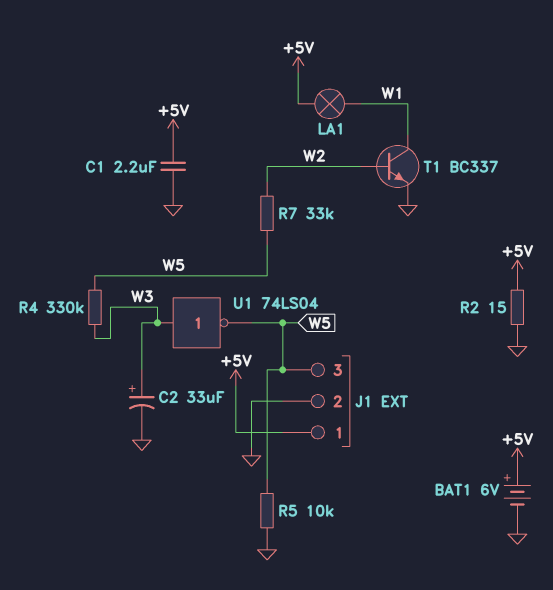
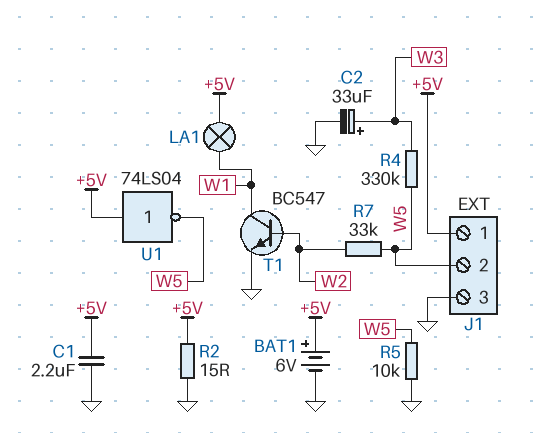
J1 pin 2: GND -> W5
J1 pin 3: W5 -> GND
T1: NPN BC337 (B W2, C W1, E GND) -> NPN BC547 (B W2, C W1, E GND)
U1: NOT 74LS04 (in W3, out W5) -> NOT 74LS04 (in +5V, out W5)

